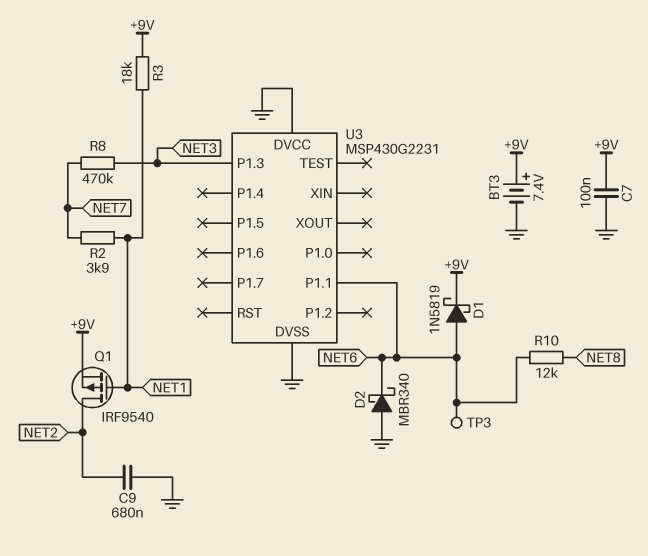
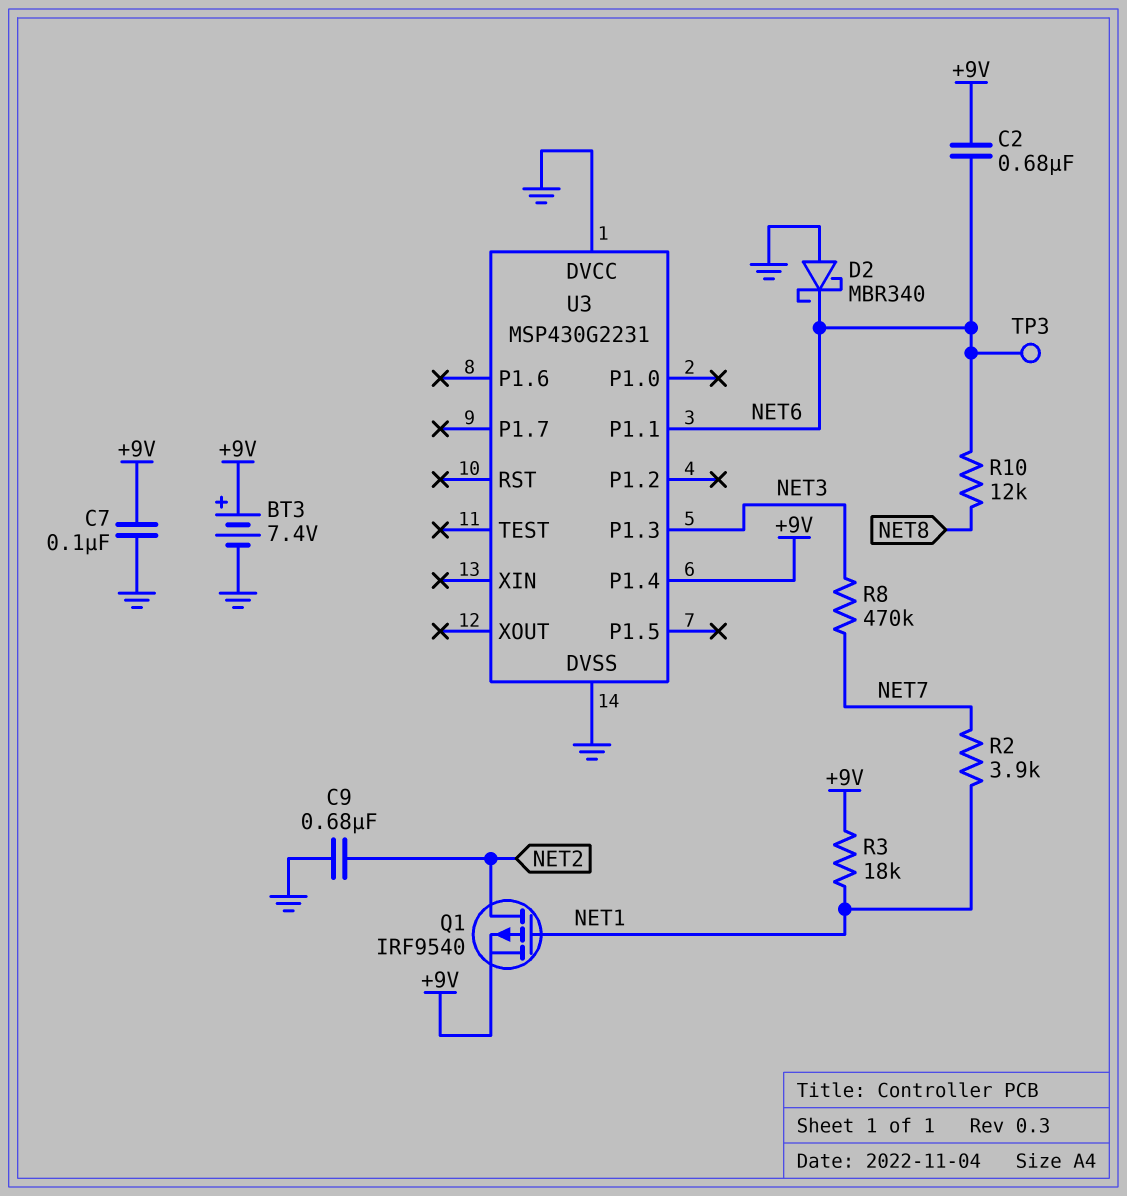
C2: none -> 680nF (+9V, NET6)
D1: schottky 1N5819 (A NET6, K +9V) -> none
U3 pin P1.4: none -> +9V

